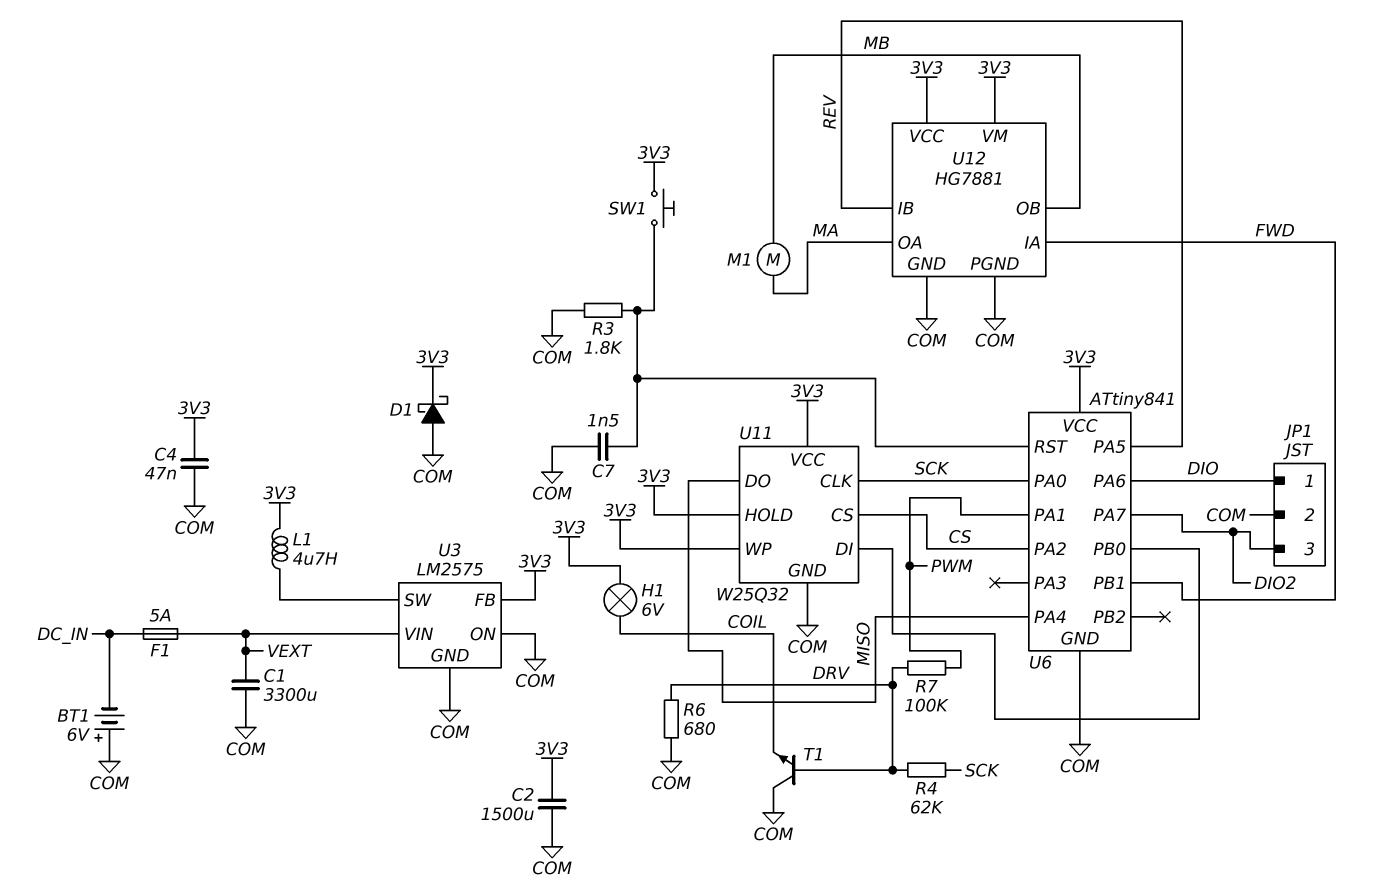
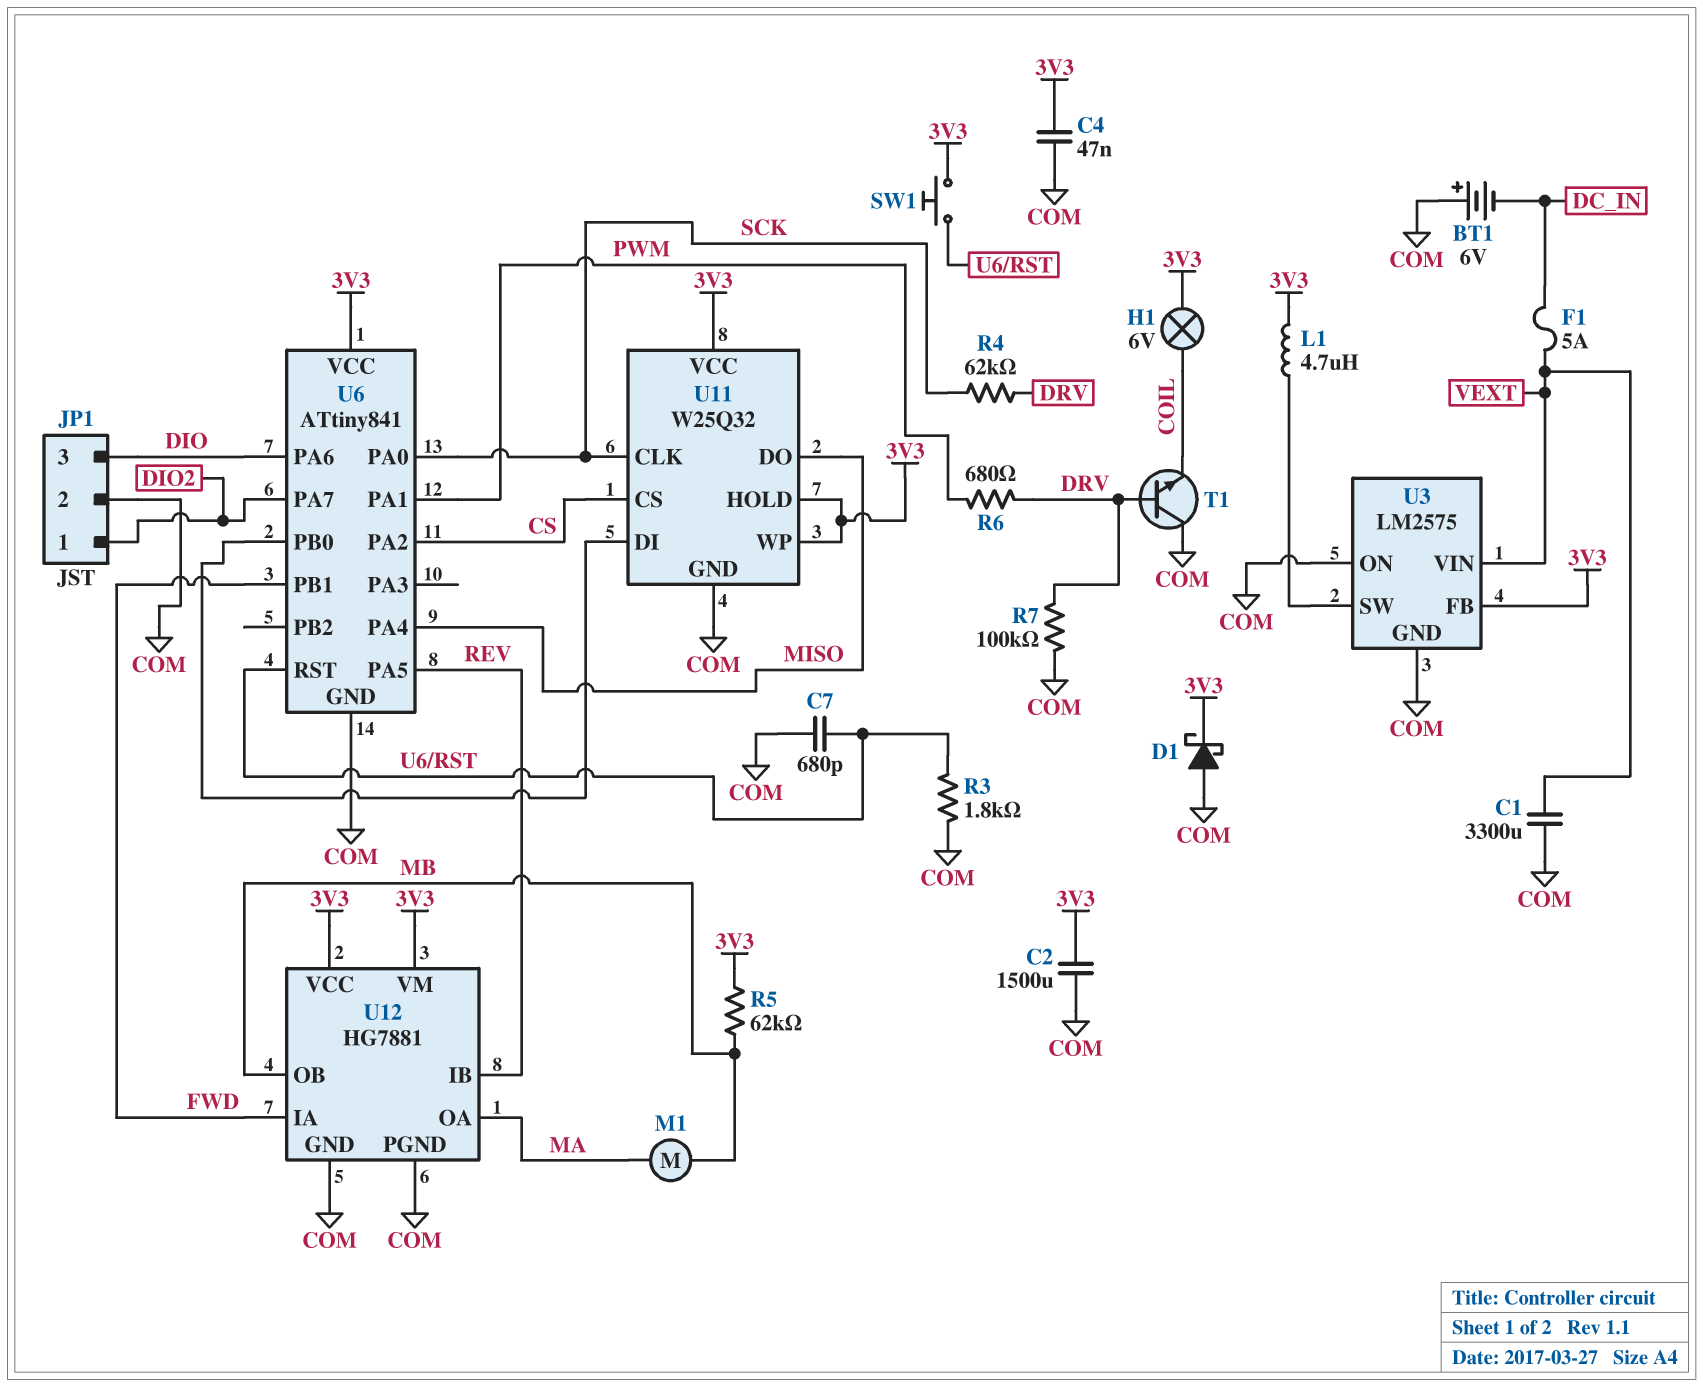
C7: 1.5nF (COM, U6/RST) -> 680pF (COM, U6/RST)
JP1 pin 1: DIO -> DIO2
JP1 pin 3: DIO2 -> DIO
R5: none -> 62k (3V3, MB)
R6: 680 (COM, DRV) -> 680 (DRV, PWM)
R7: 100k (DRV, PWM) -> 100k (COM, DRV)

